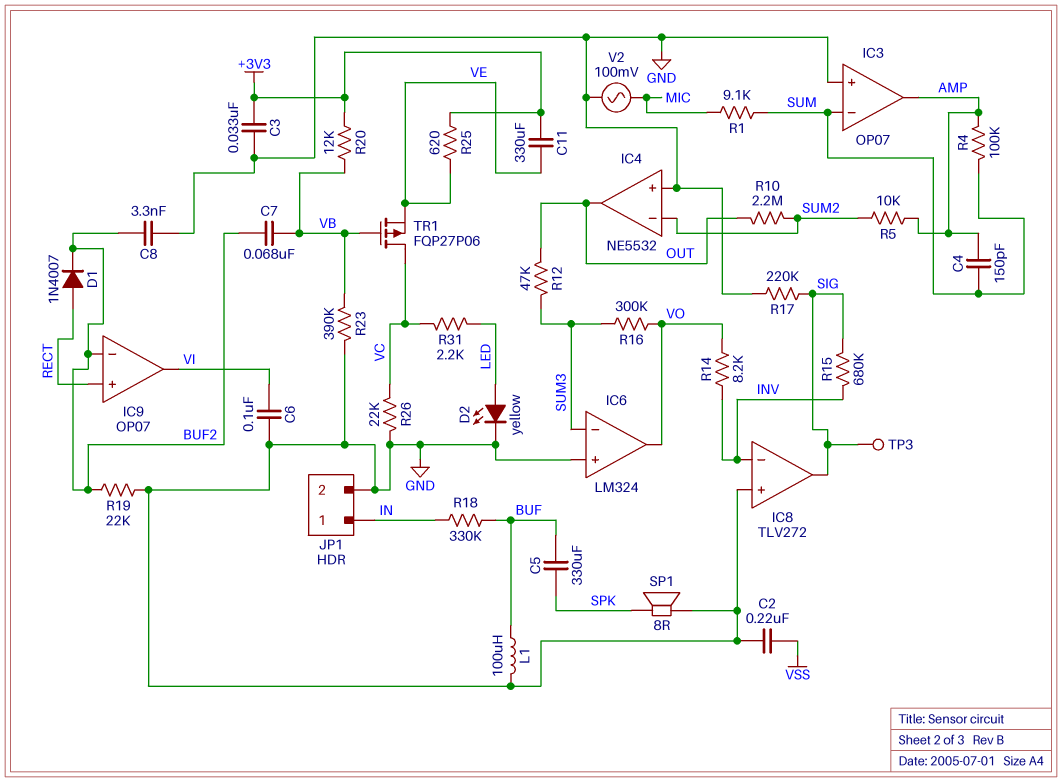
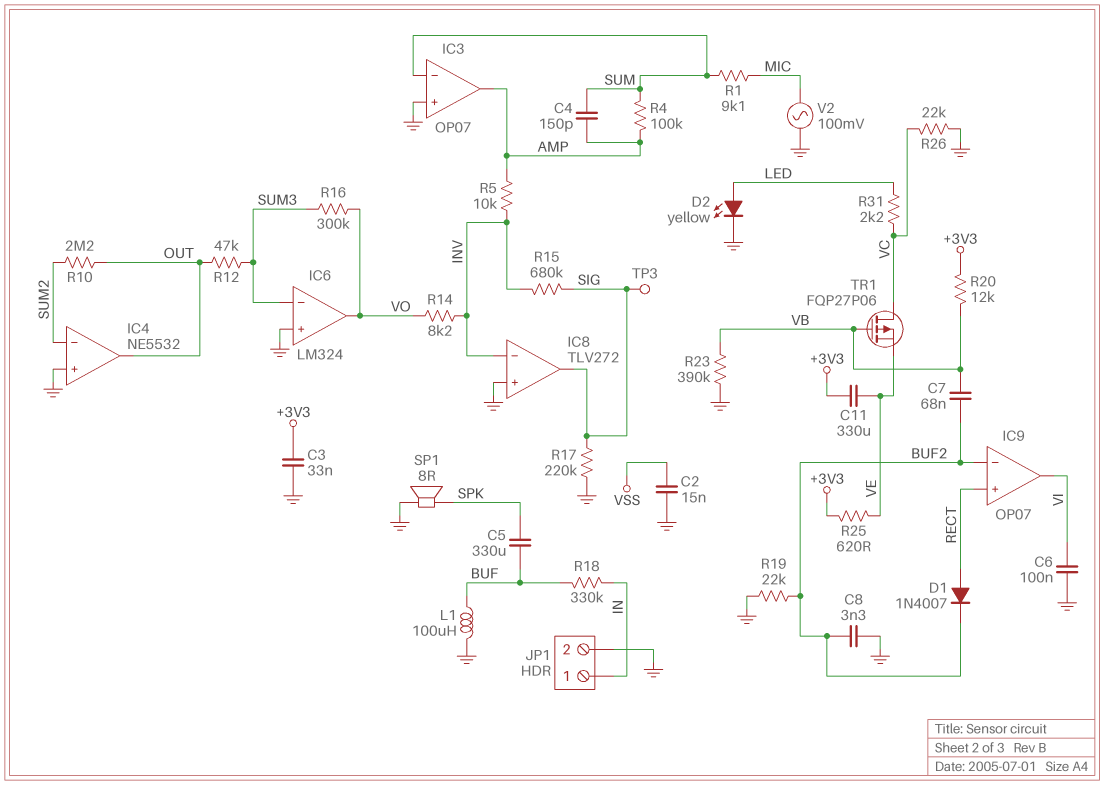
C2: 220nF (GND, VSS) -> 15nF (GND, VSS)
R5: 10k (AMP, SUM2) -> 10k (AMP, INV)

